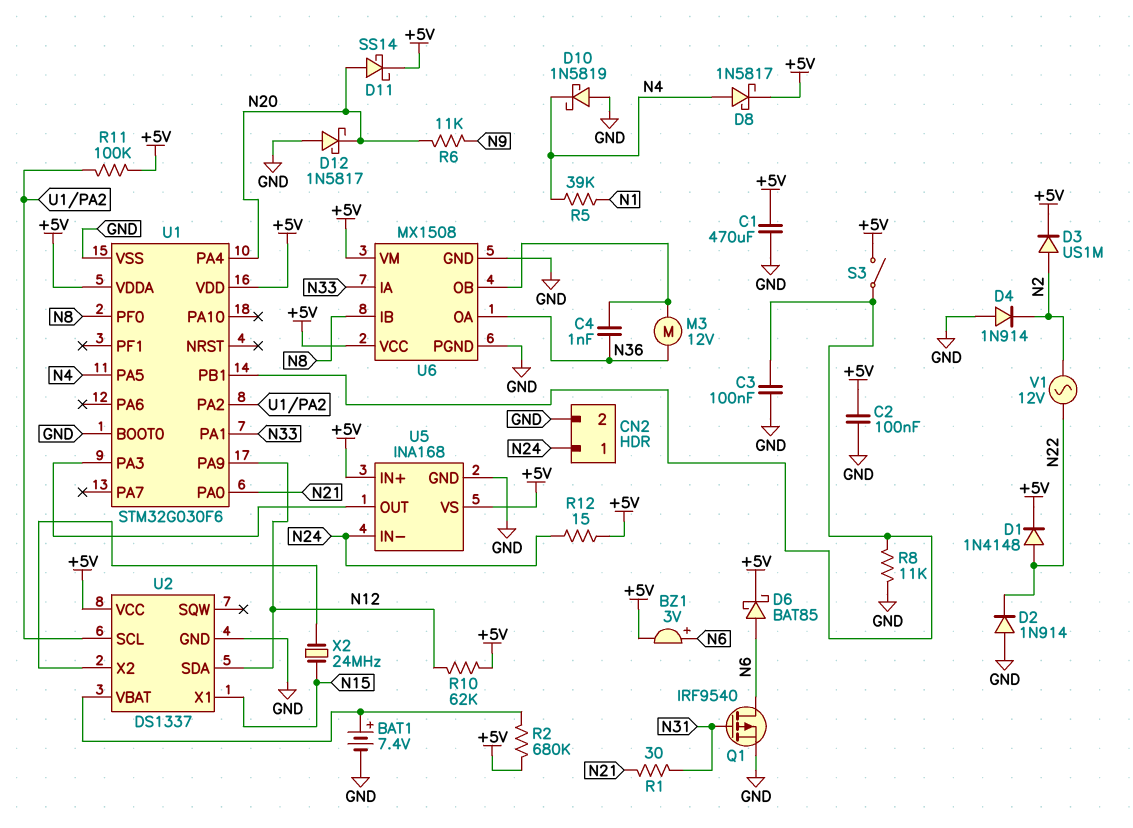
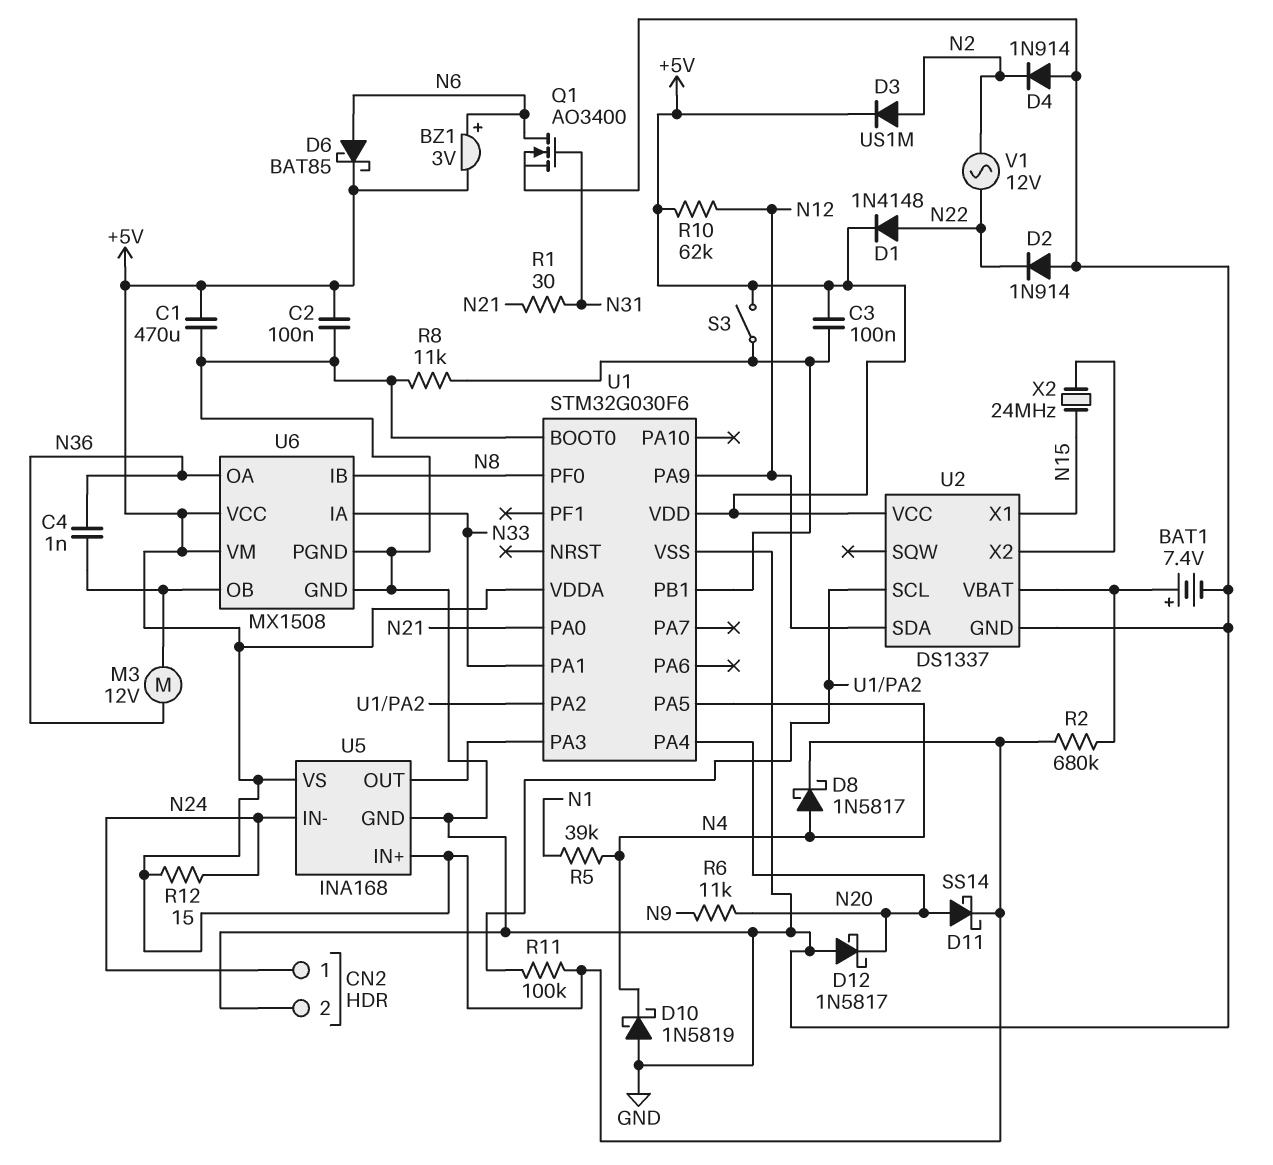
C3: 100nF (GND, U1/PB1) -> 100nF (+5V, U1/PB1)
Q1: PMOS IRF9540 (G N31, D N6, S GND) -> NMOS AO3400 (G N31, D N6, S GND)

